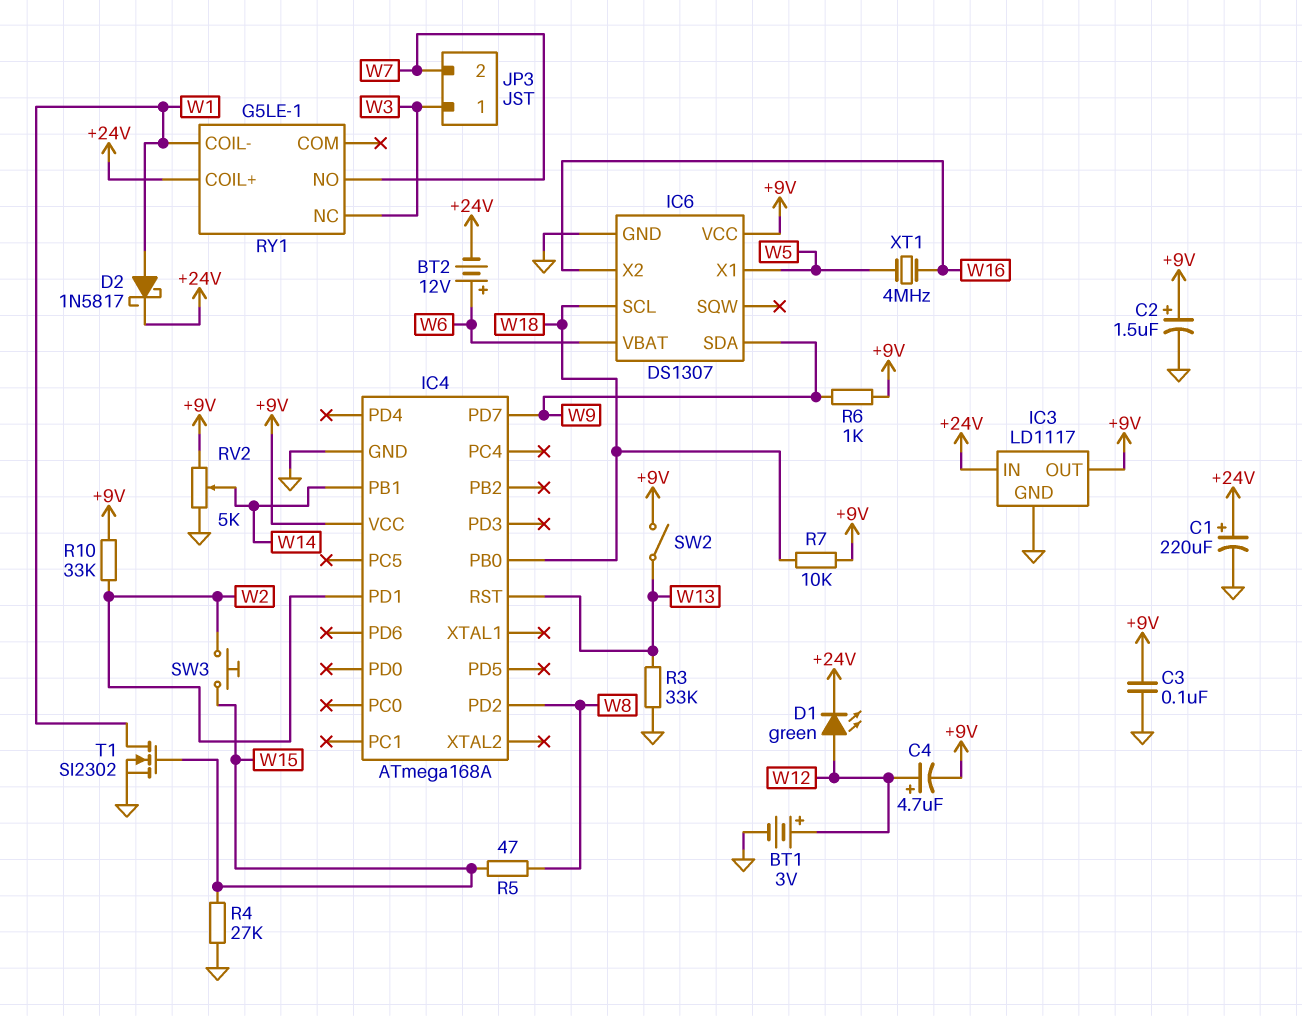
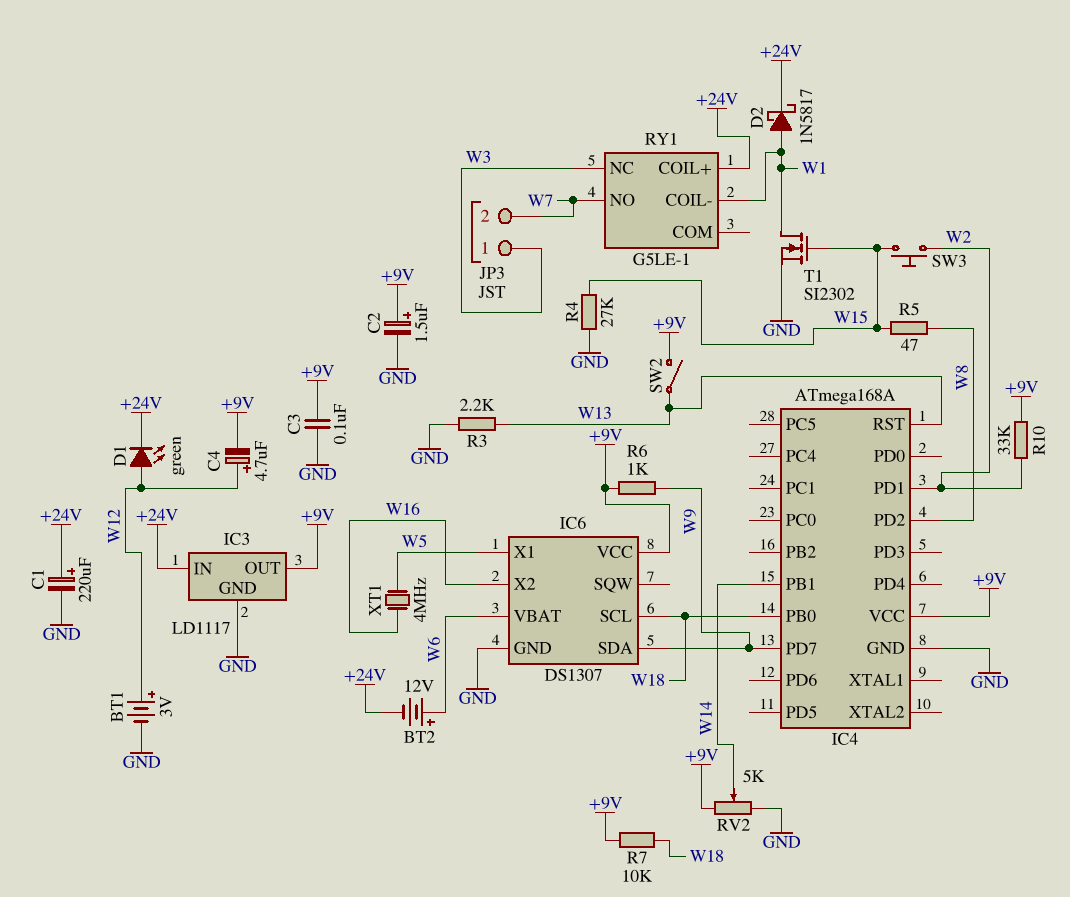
R3: 33k (GND, W13) -> 2.2k (GND, W13)

